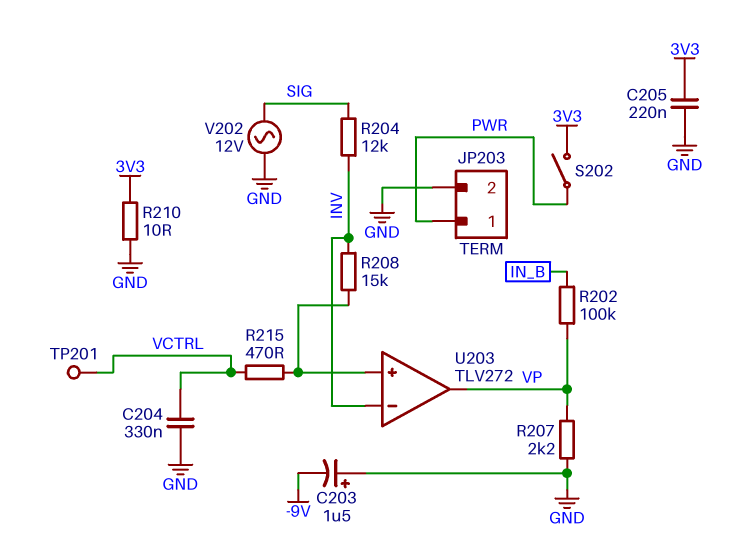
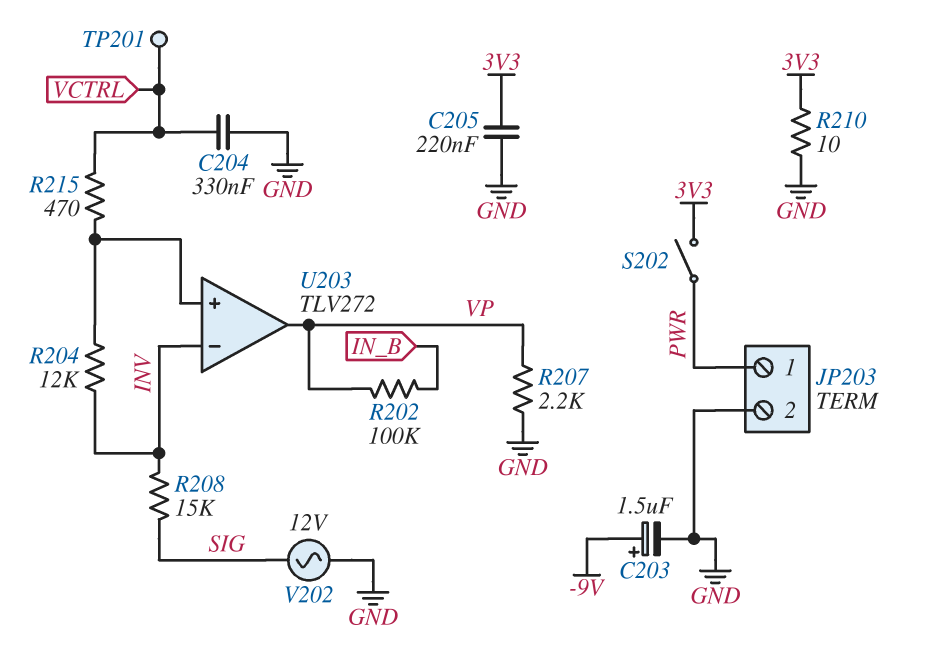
C203: 1.5uF (plus GND, minus -9V) -> 1.5uF (plus -9V, minus GND)
R204: 12k (INV, SIG) -> 12k (INV, U203/in+)
R208: 15k (INV, U203/in+) -> 15k (INV, SIG)

